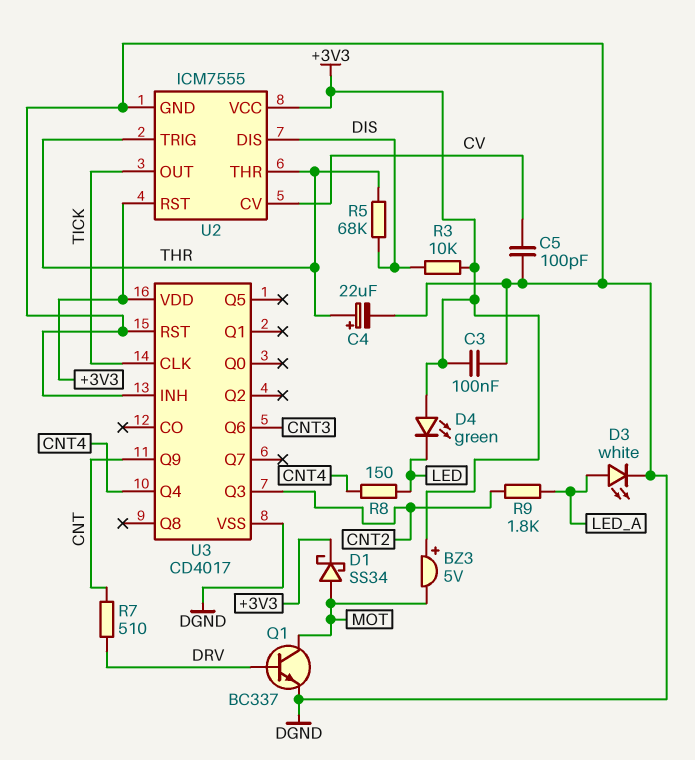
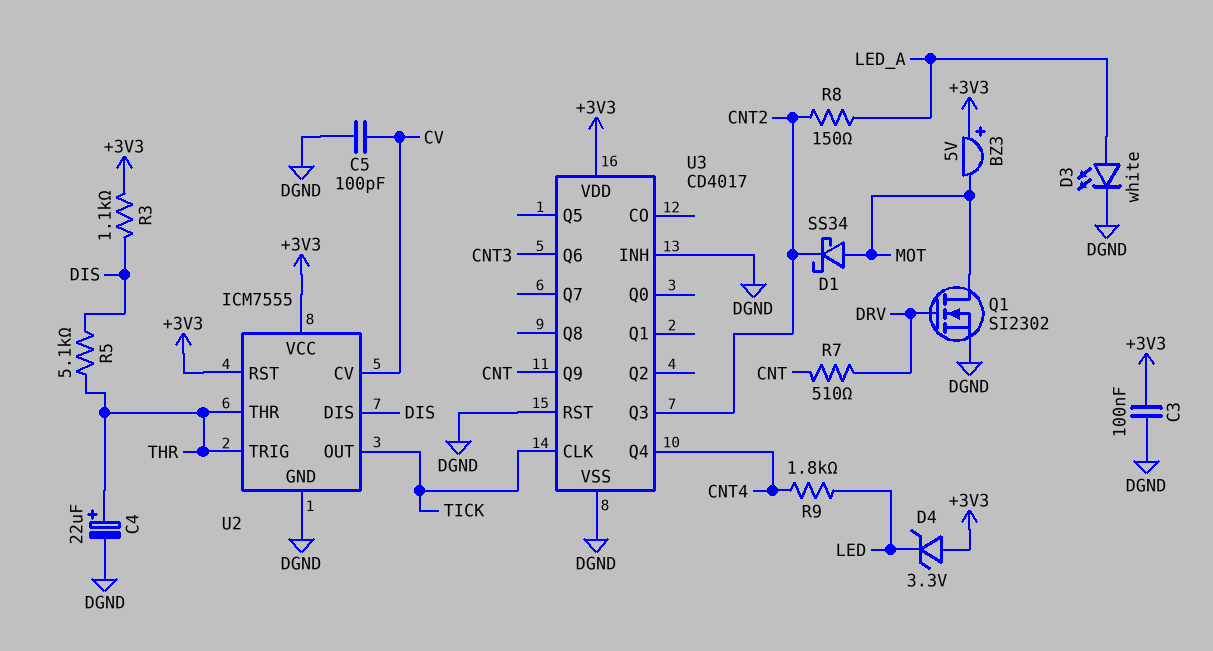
D1: schottky SS34 (A MOT, K +3V3) -> schottky SS34 (A MOT, K CNT2)
D4: LED green (A +3V3, K LED) -> zener 3.3V (A +3V3, K LED)
Q1: NPN BC337 (B DRV, C MOT, E DGND) -> NMOS SI2302 (G DRV, D MOT, S DGND)
R3: 10k (+3V3, DIS) -> 1.1k (+3V3, DIS)
R5: 68k (DIS, THR) -> 5.1k (DIS, THR)
R8: 150 (CNT4, LED) -> 150 (CNT2, LED_A)
R9: 1.8k (CNT2, LED_A) -> 1.8k (CNT4, LED)

